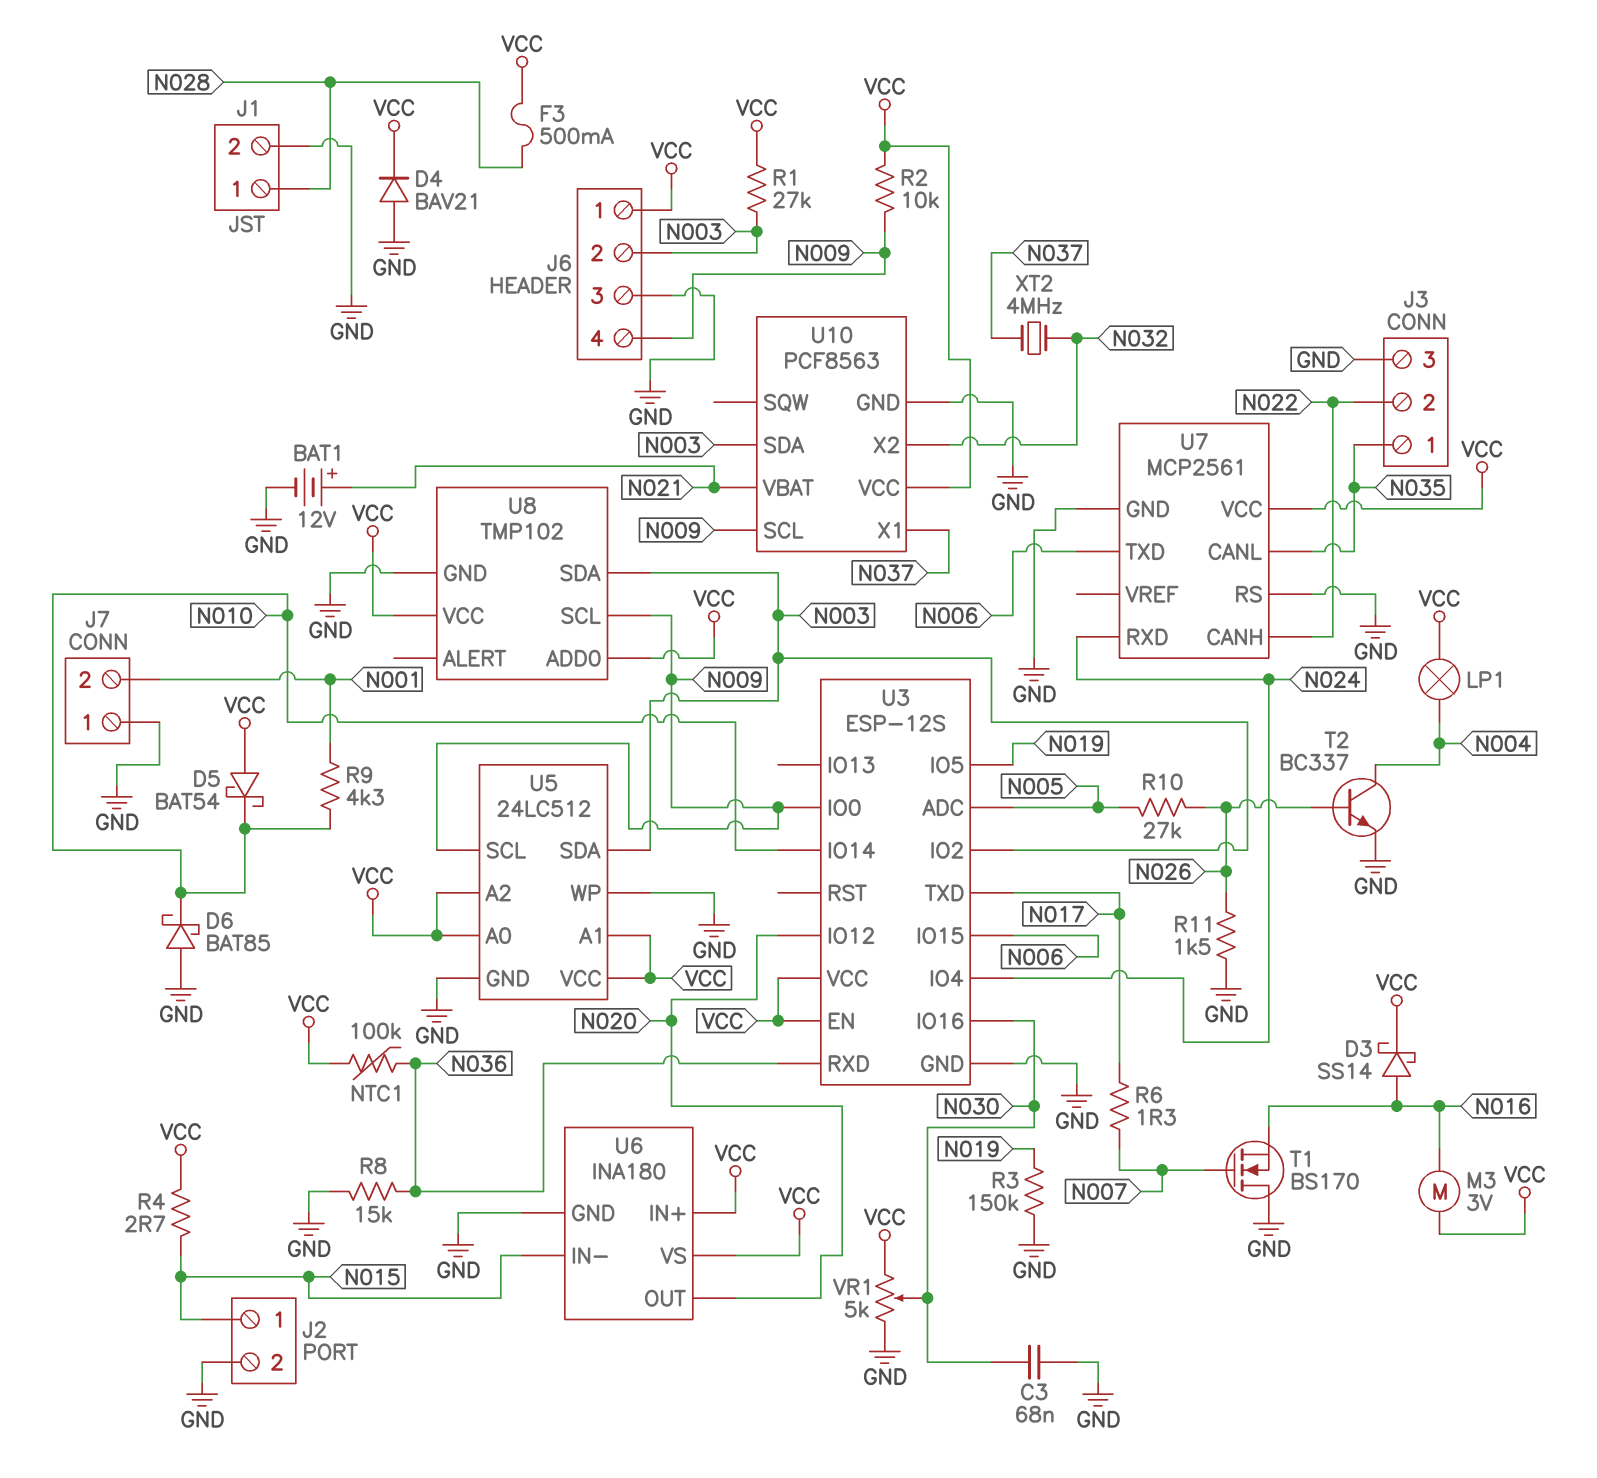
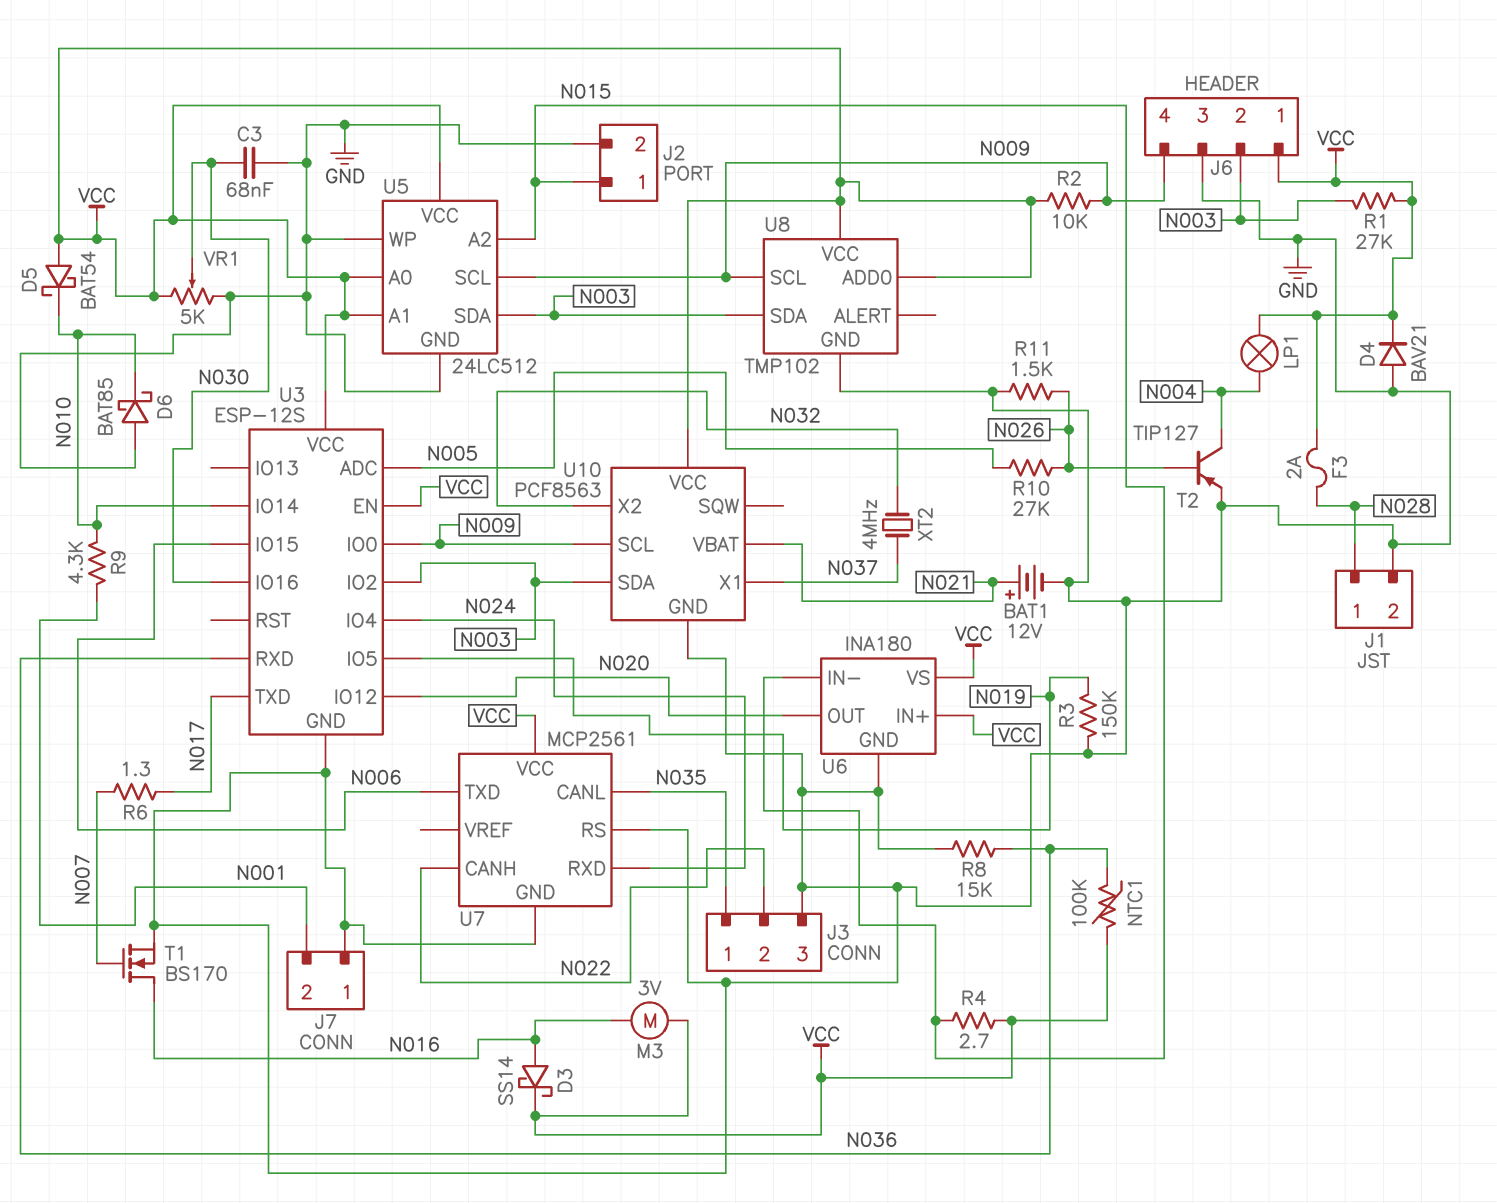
F3: 500mA (N028, VCC) -> 2A (N028, VCC)
T1: NMOS BS170 (G N007, D GND, S N016) -> NMOS BS170 (G N007, D N016, S GND)
T2: NPN BC337 (B N026, C N004, E GND) -> PNP TIP127 (B N026, C N004, E GND)
U5 pin A2: VCC -> N015

